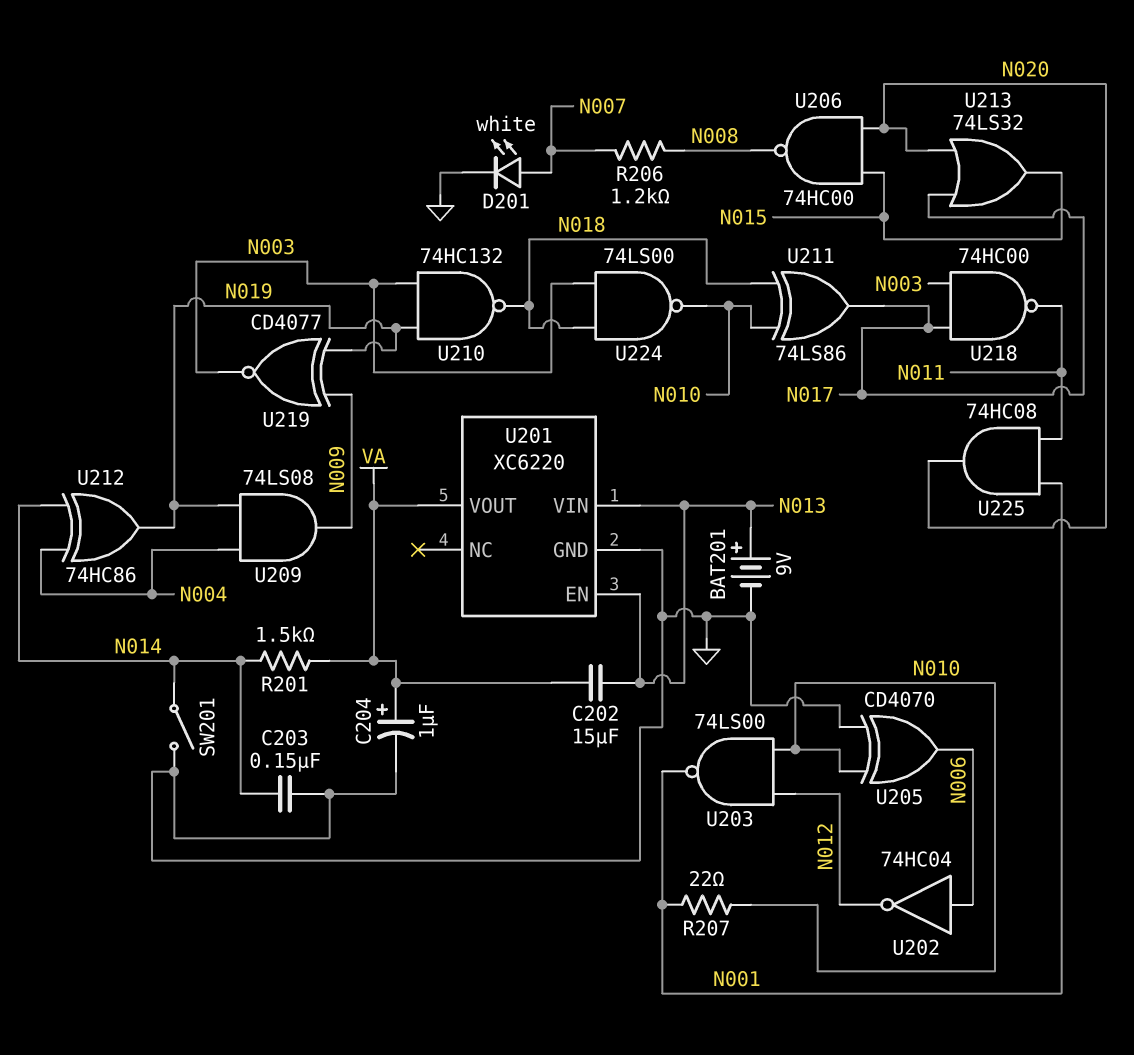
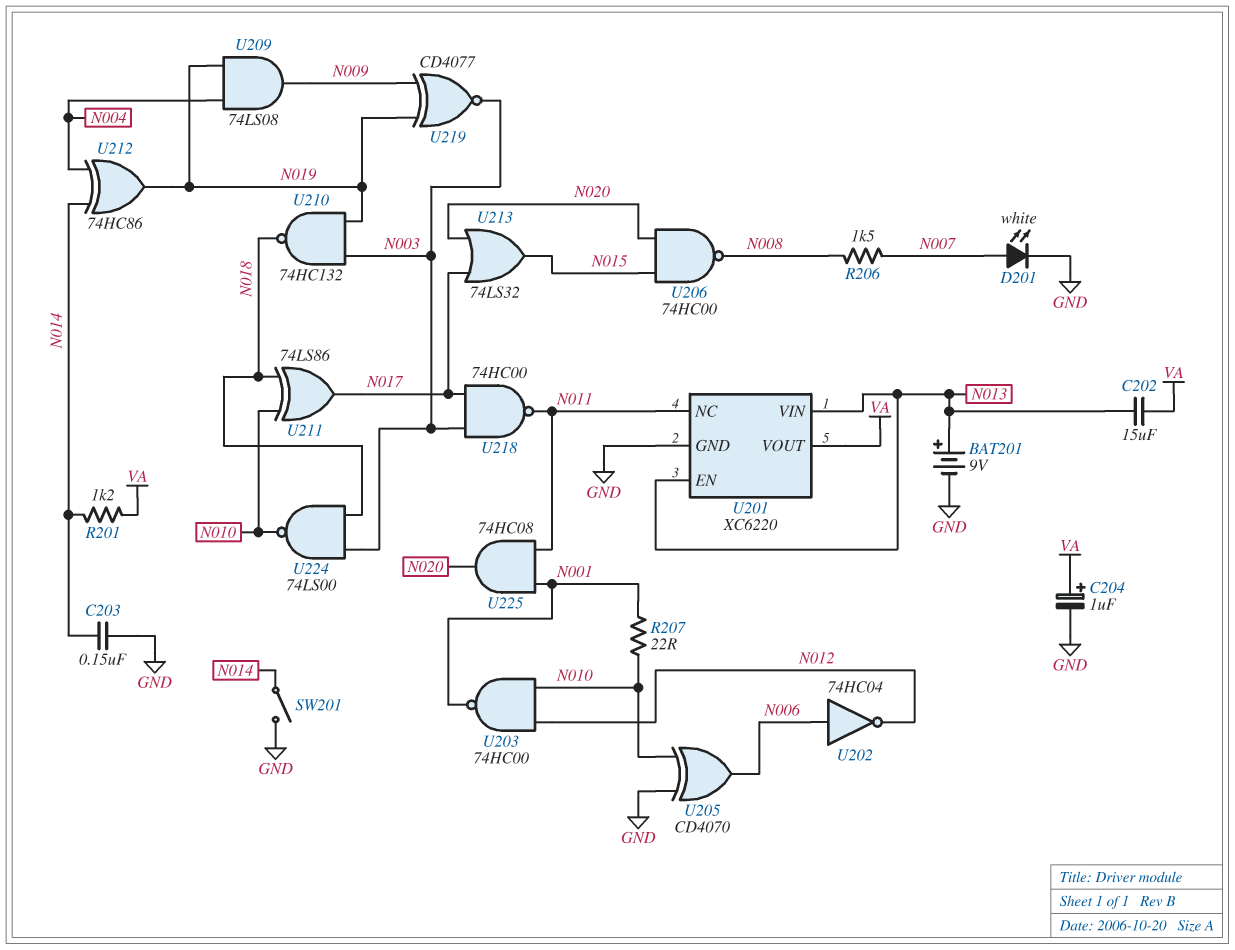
R201: 1.5k (N014, VA) -> 1.2k (N014, VA)
R206: 1.2k (N007, N008) -> 1.5k (N007, N008)
U201 pin NC: none -> N011
U203: NAND 74LS00 (in N010, in N012, out N001) -> NAND 74HC00 (in N010, in N012, out N001)

